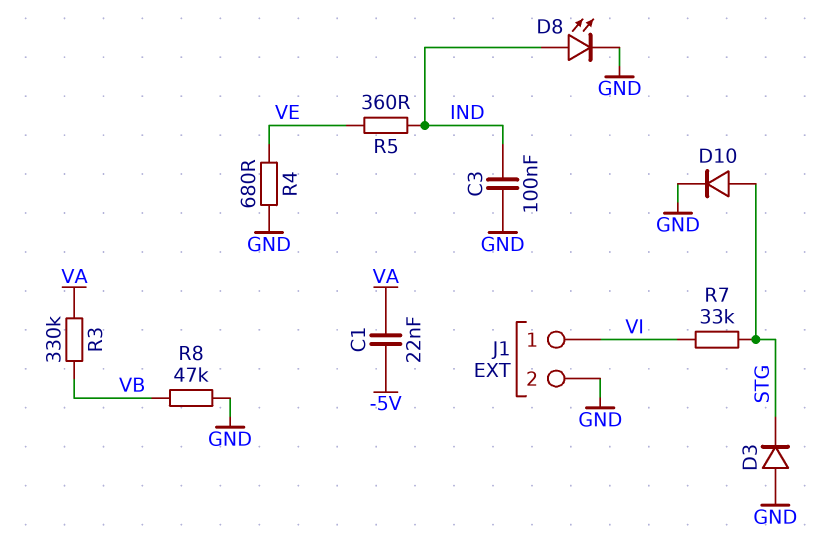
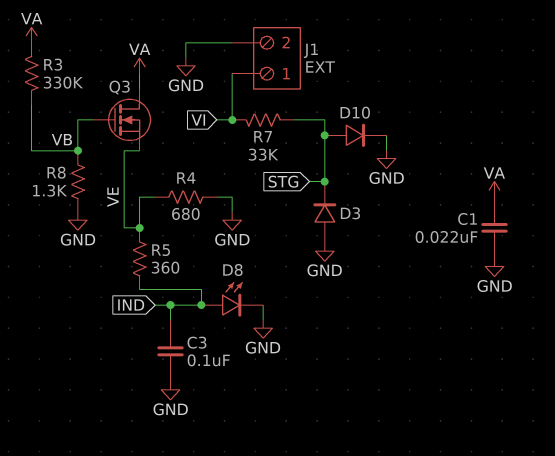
C1: 22nF (-5V, VA) -> 22nF (GND, VA)
Q3: none -> NMOS (G VB, D VA, S VE)
R8: 47k (GND, VB) -> 1.3k (GND, VB)

